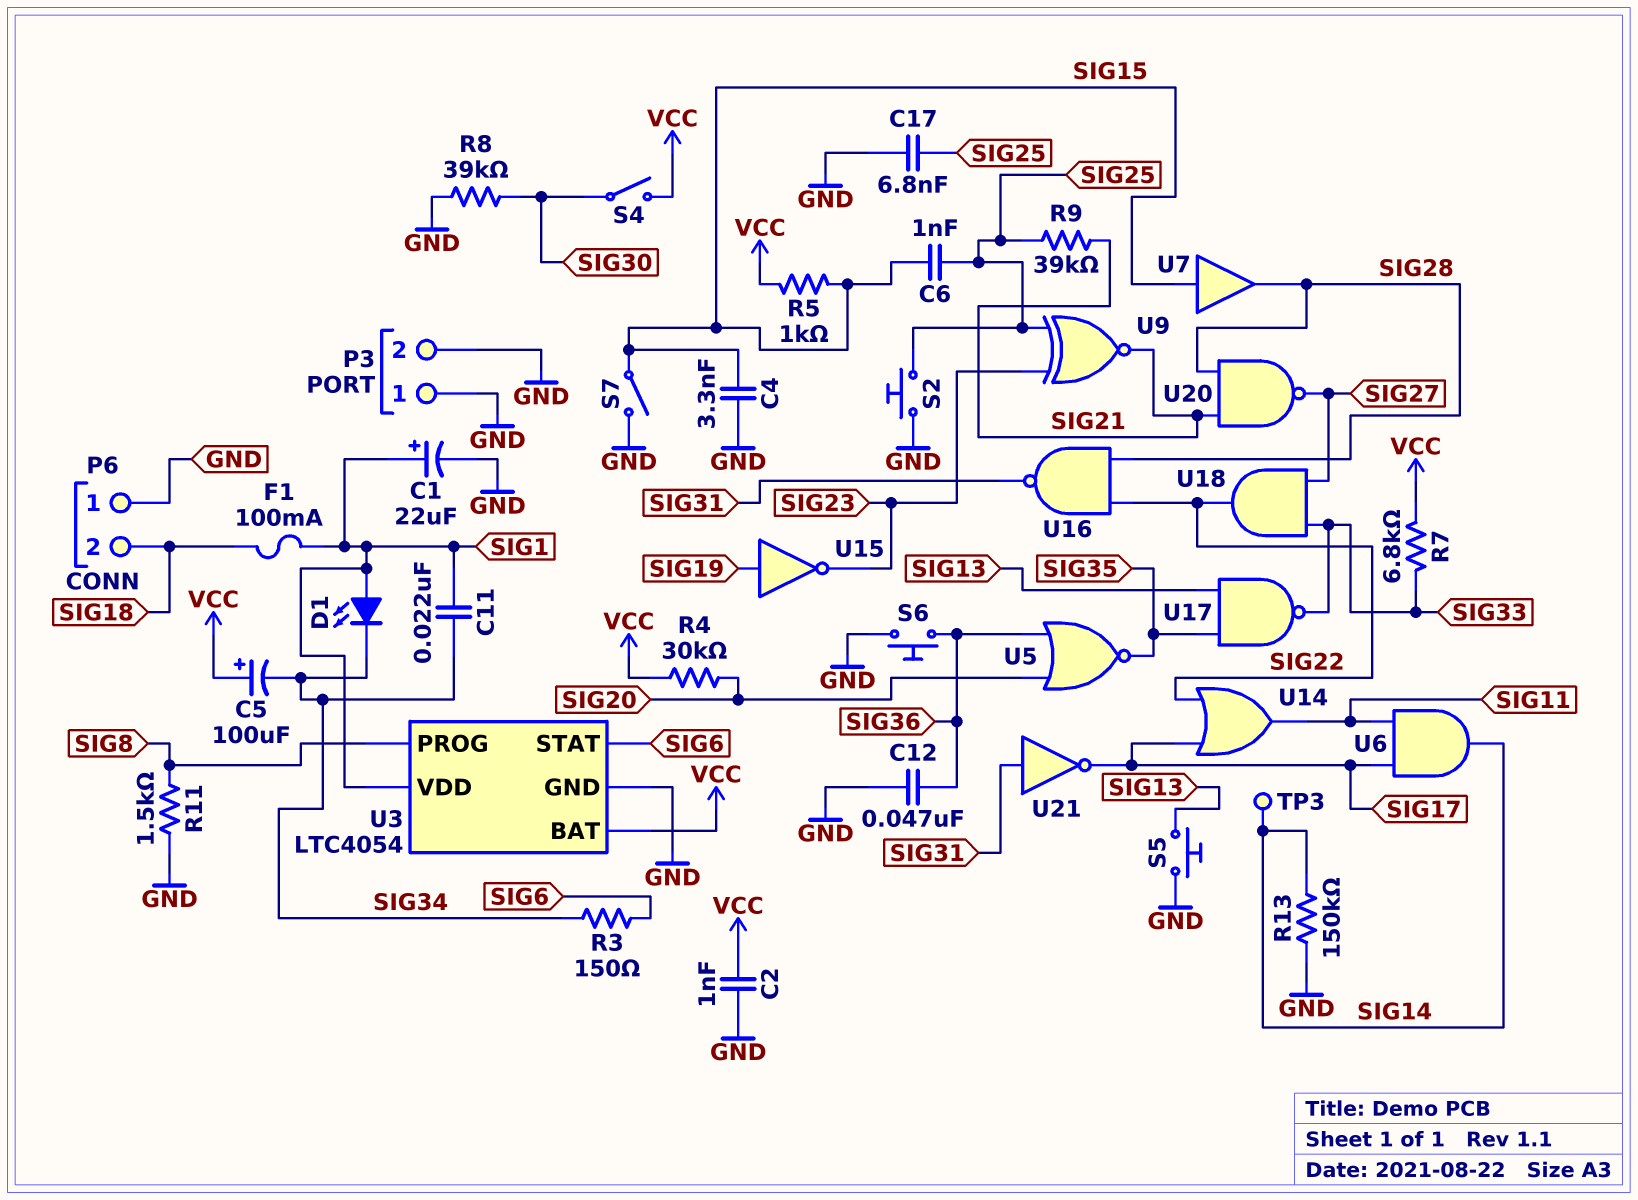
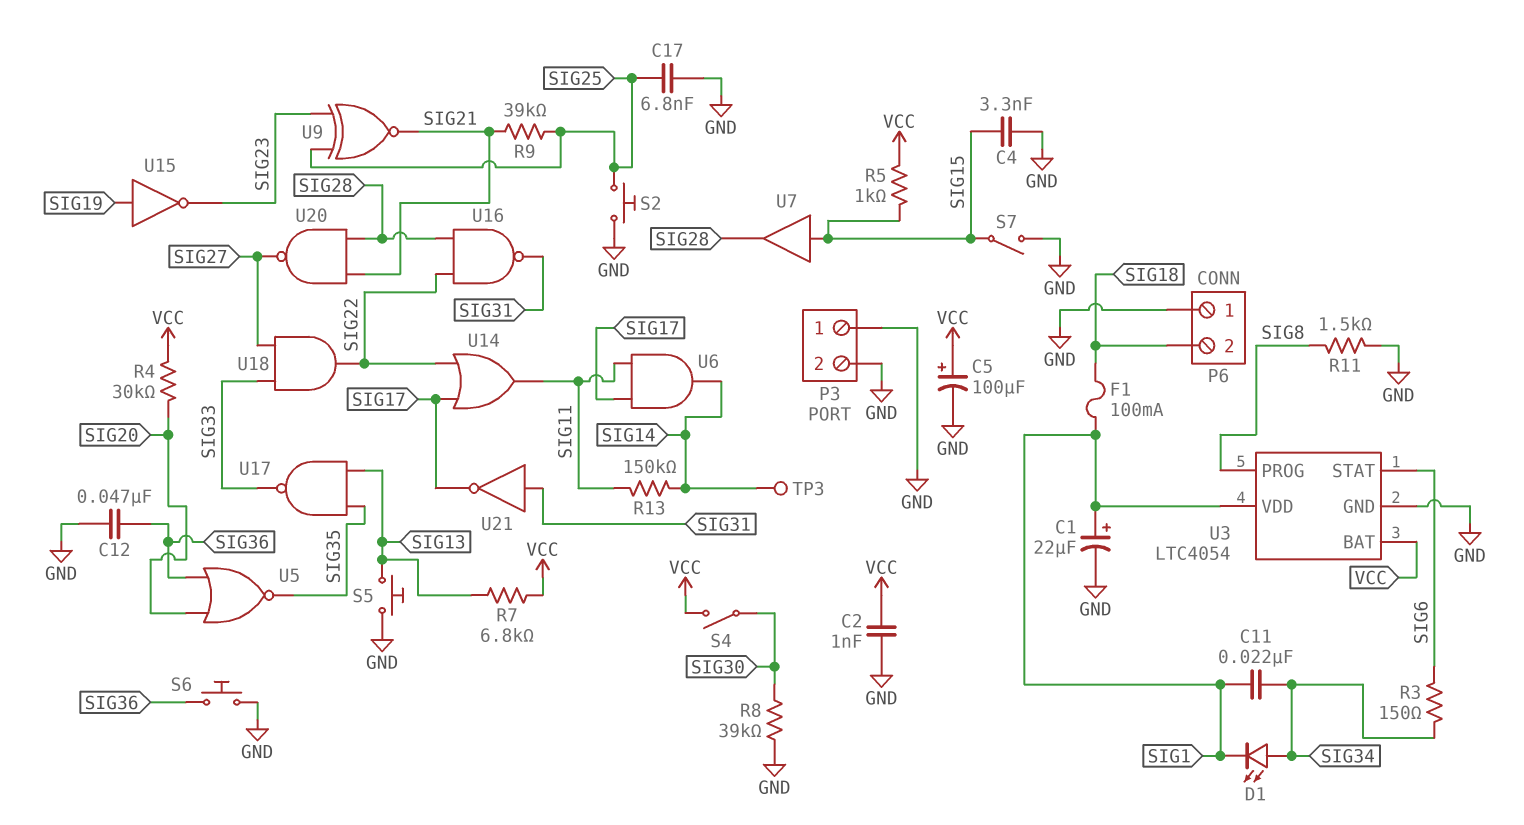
C5: 100uF (plus VCC, minus SIG34) -> 100uF (plus VCC, minus GND)
C6: 1nF (SIG15, SIG25) -> none
D1: LED (A SIG1, K SIG34) -> LED (A SIG34, K SIG1)
R7: 6.8k (SIG33, VCC) -> 6.8k (SIG13, VCC)
R13: 150k (GND, SIG14) -> 150k (SIG11, SIG14)

